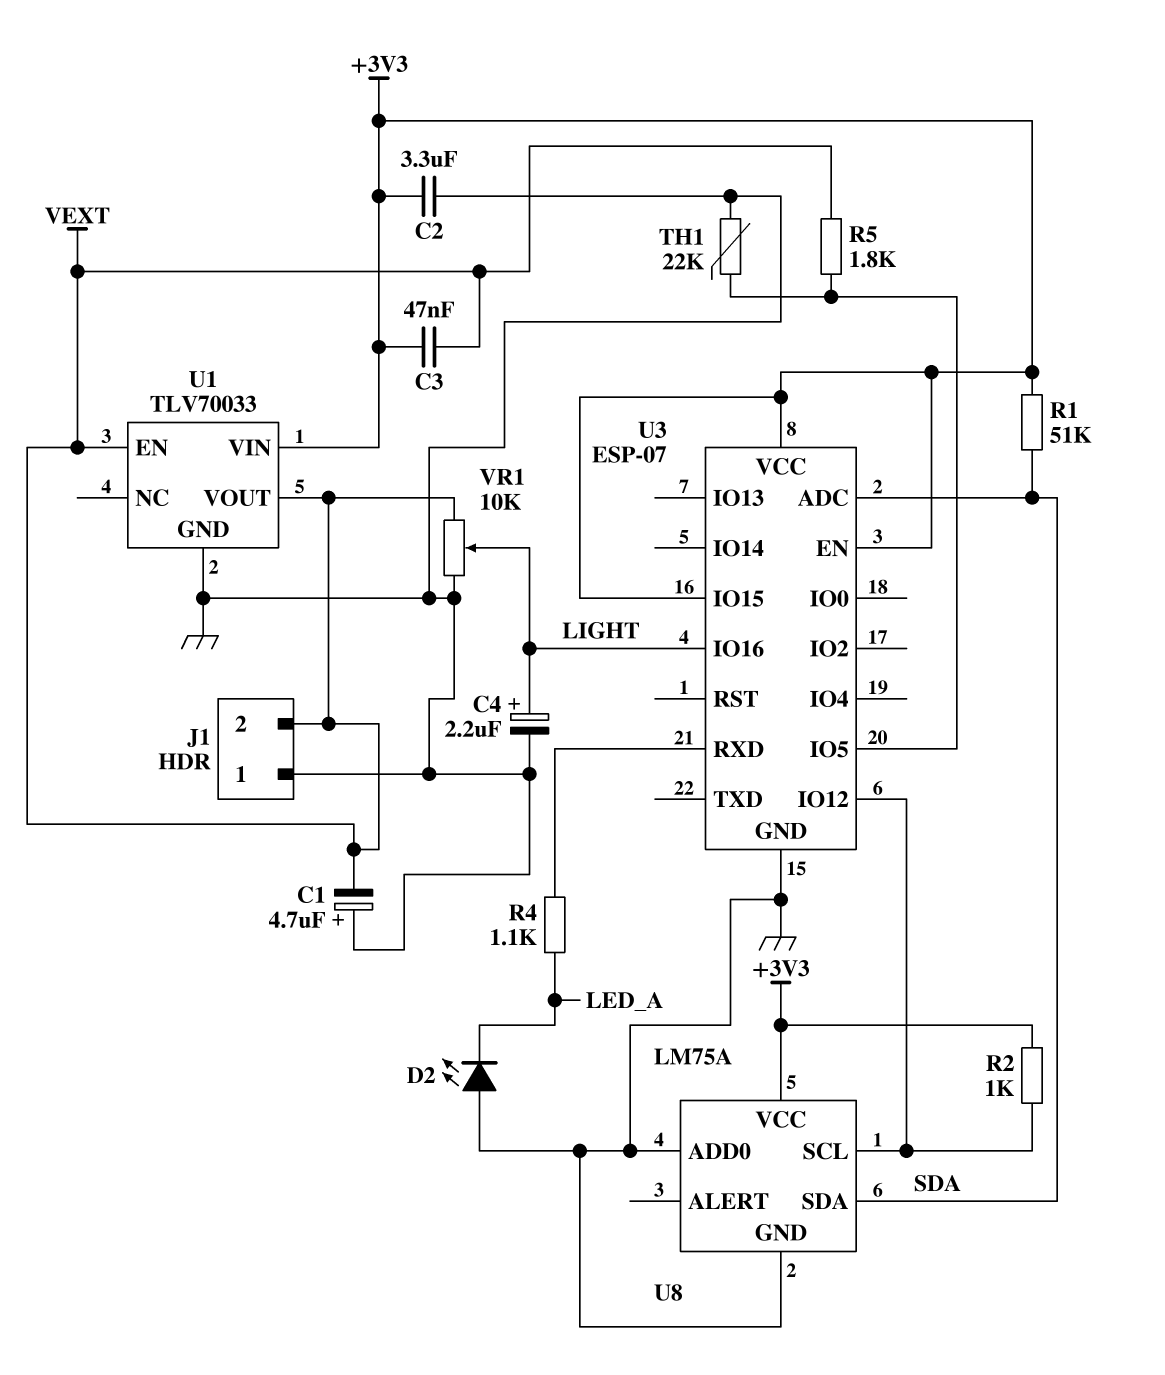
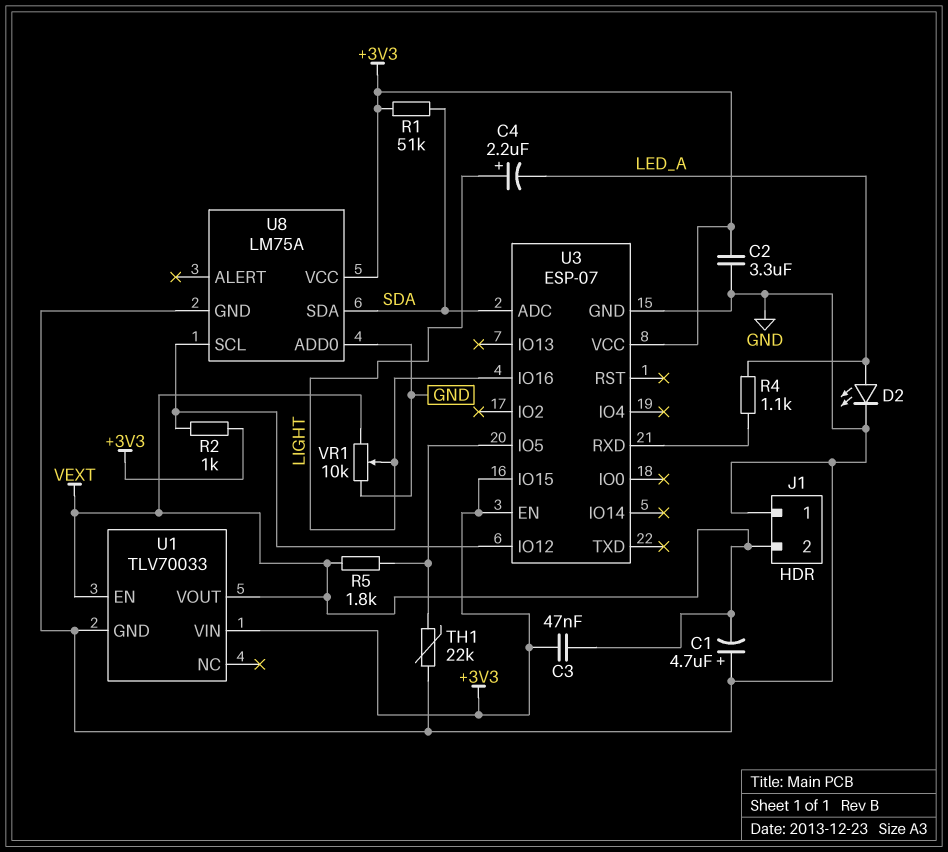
C4: 2.2uF (plus LIGHT, minus GND) -> 2.2uF (plus LIGHT, minus LED_A)
D2: LED (A GND, K LED_A) -> LED (A LED_A, K GND)

